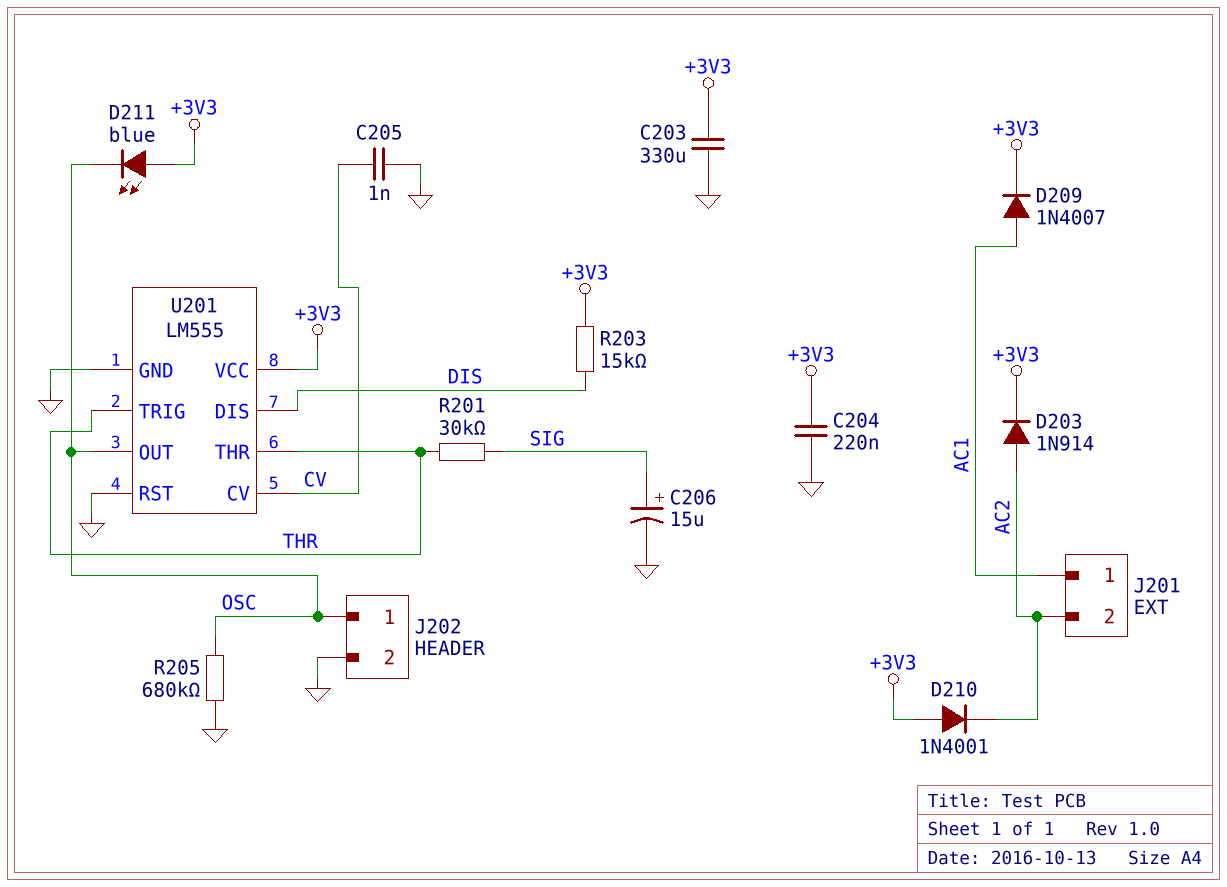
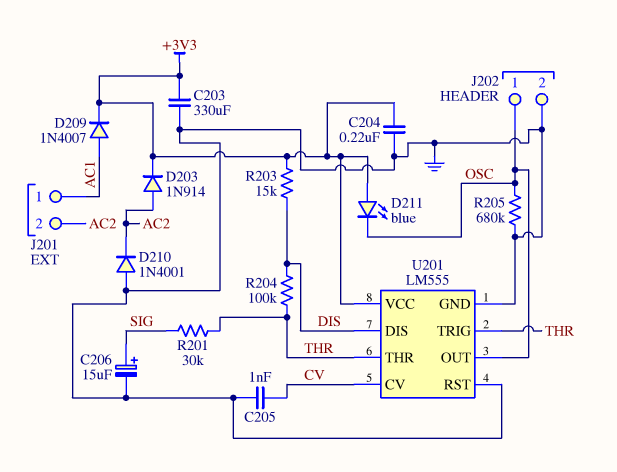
D210: diode 1N4001 (A +3V3, K AC2) -> diode 1N4001 (A GND, K AC2)
R204: none -> 100k (DIS, THR)

